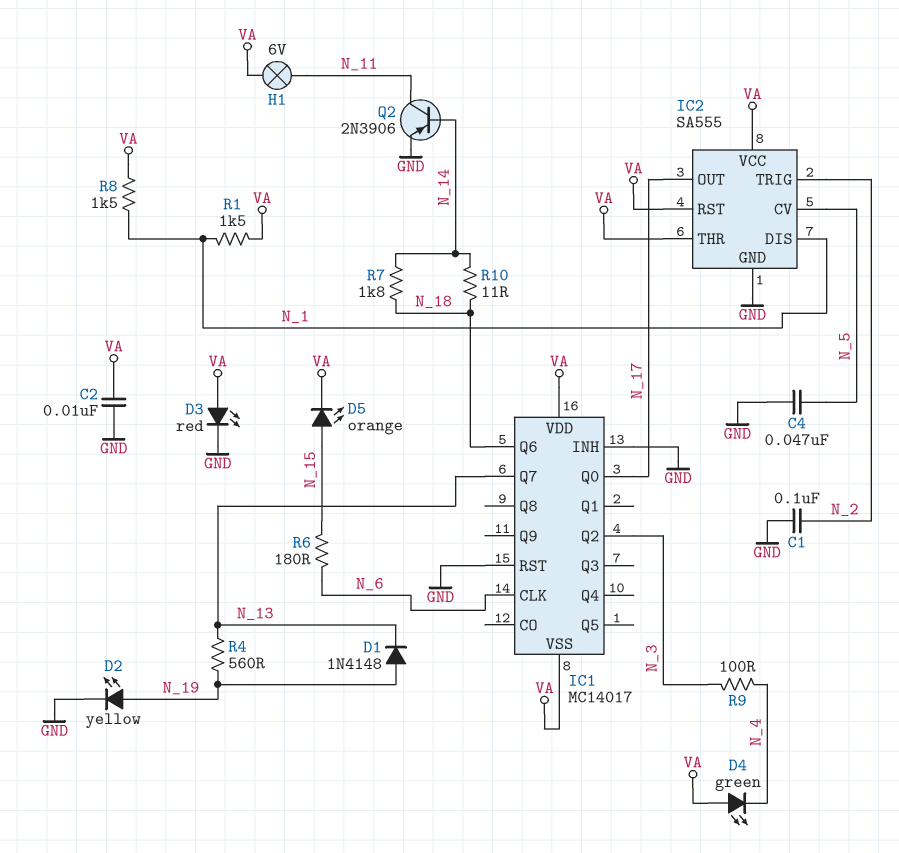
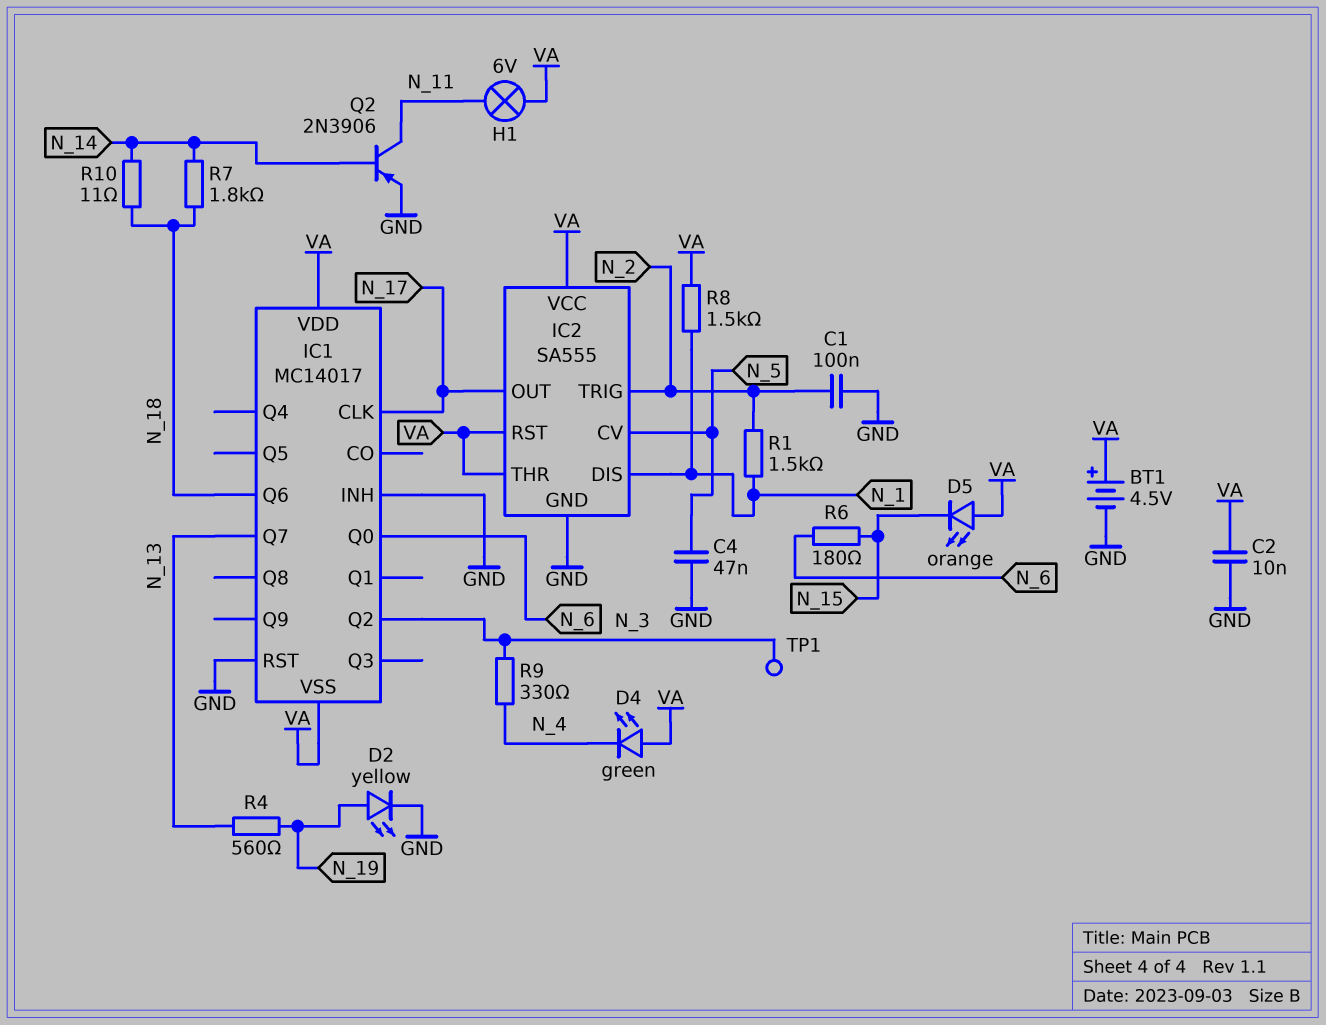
BT1: none -> 4.5V (plus VA, minus GND)
D1: diode 1N4148 (A N_19, K N_13) -> none
D3: LED red (A VA, K GND) -> none
D5: LED orange (A N_15, K VA) -> LED orange (A VA, K N_15)
IC1 pin CLK: N_6 -> N_17
IC1 pin Q0: N_17 -> N_6
R1: 1.5k (N_1, VA) -> 1.5k (N_1, N_2)
R9: 100 (N_3, N_4) -> 330 (N_3, N_4)
TP1: none -> test point (N_3)

